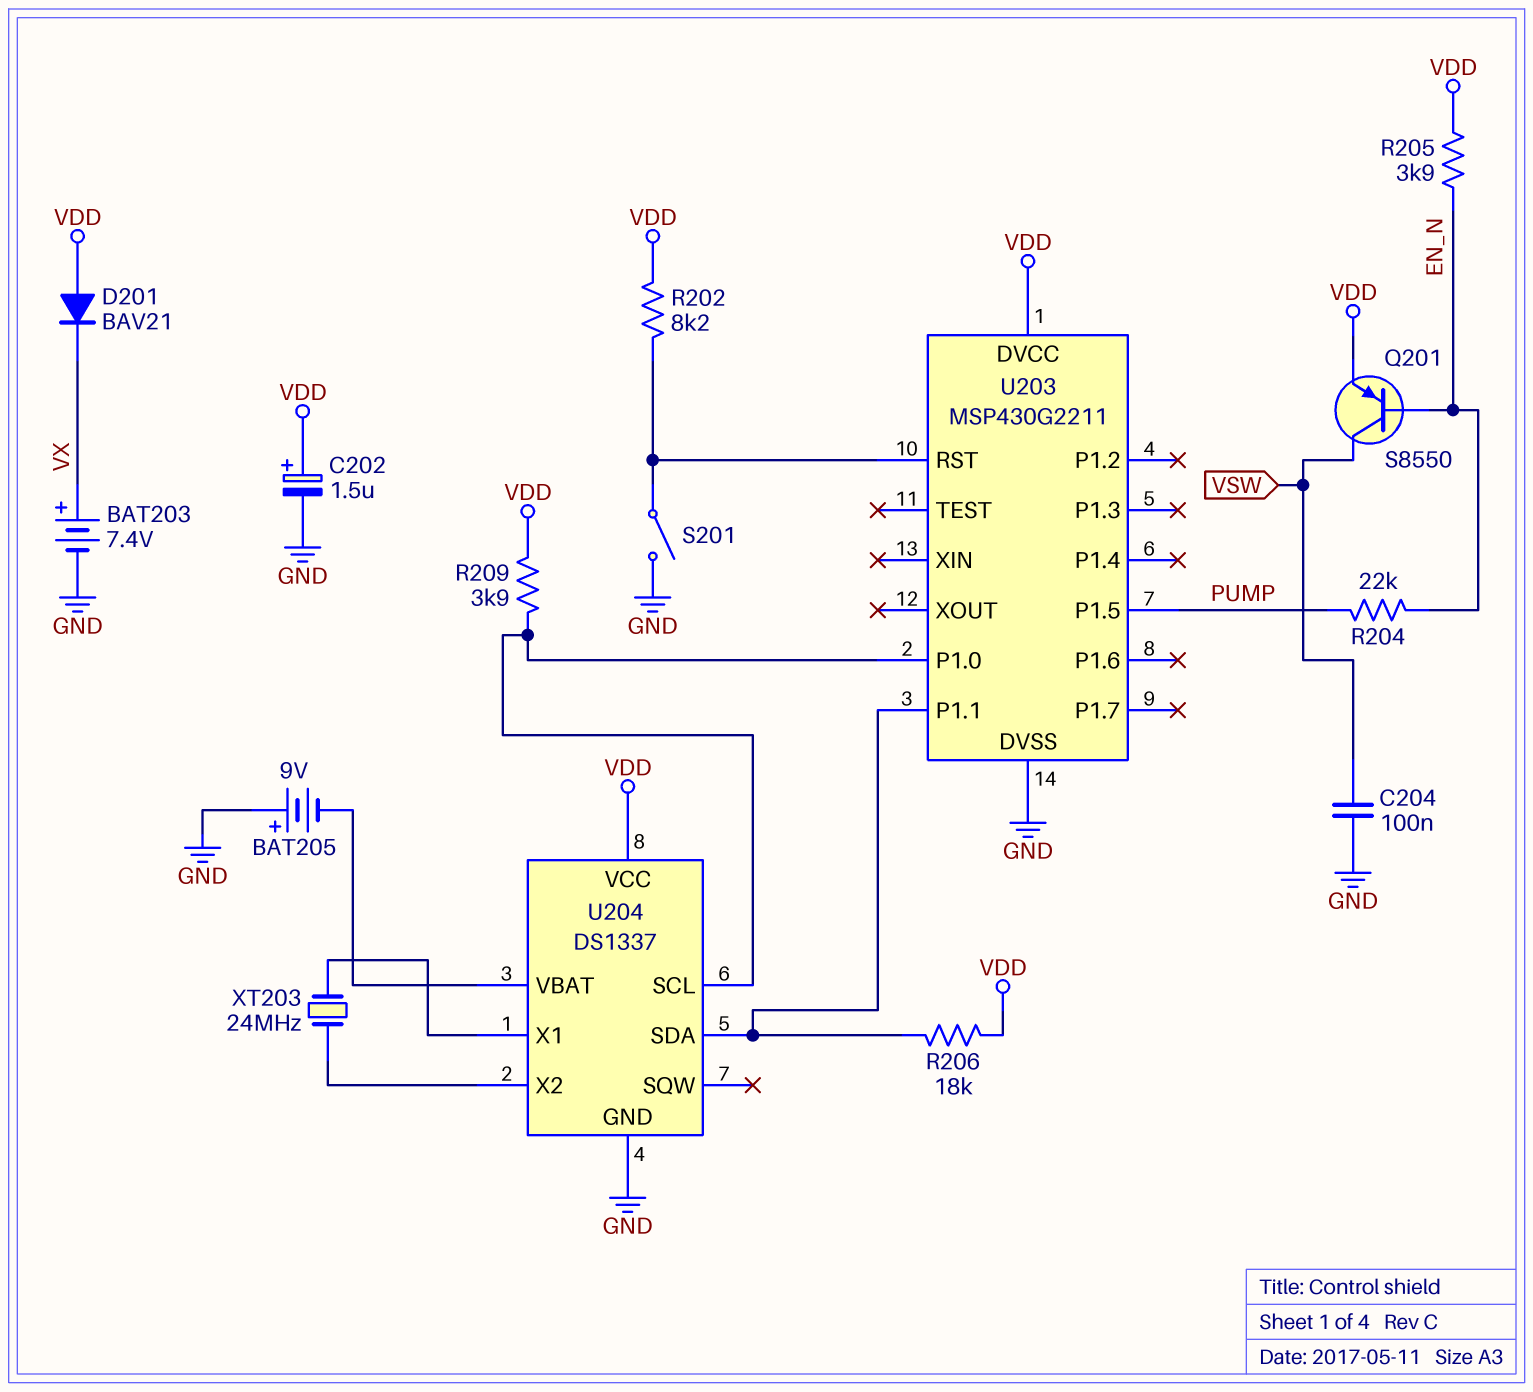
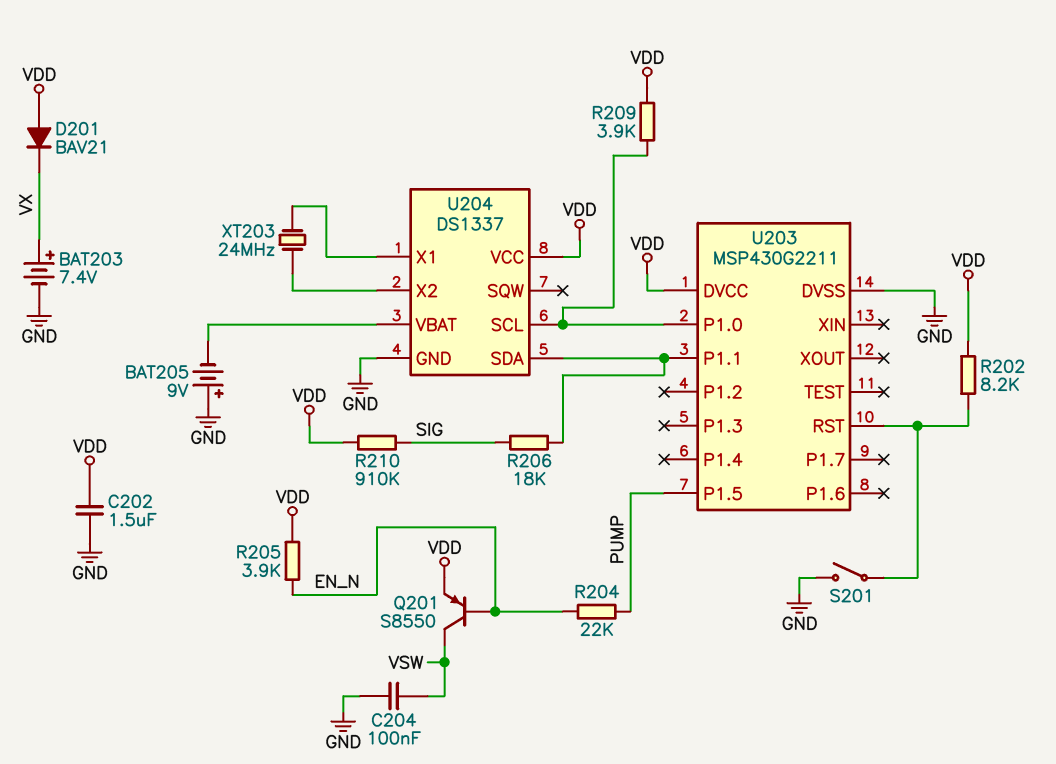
C202: 1.5uF (plus VDD, minus GND) -> 1.5uF (GND, VDD)
R206: 18k (U203/P1.1, VDD) -> 18k (SIG, U203/P1.1)
R210: none -> 910k (SIG, VDD)

